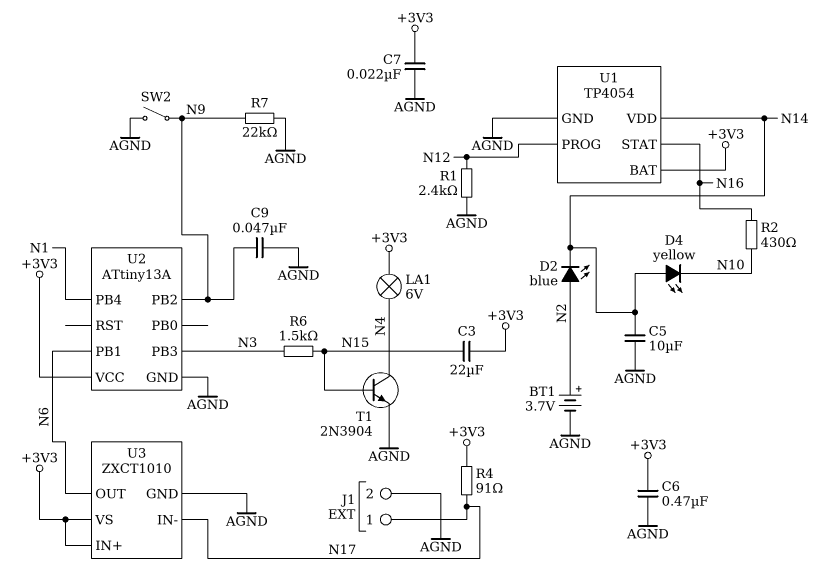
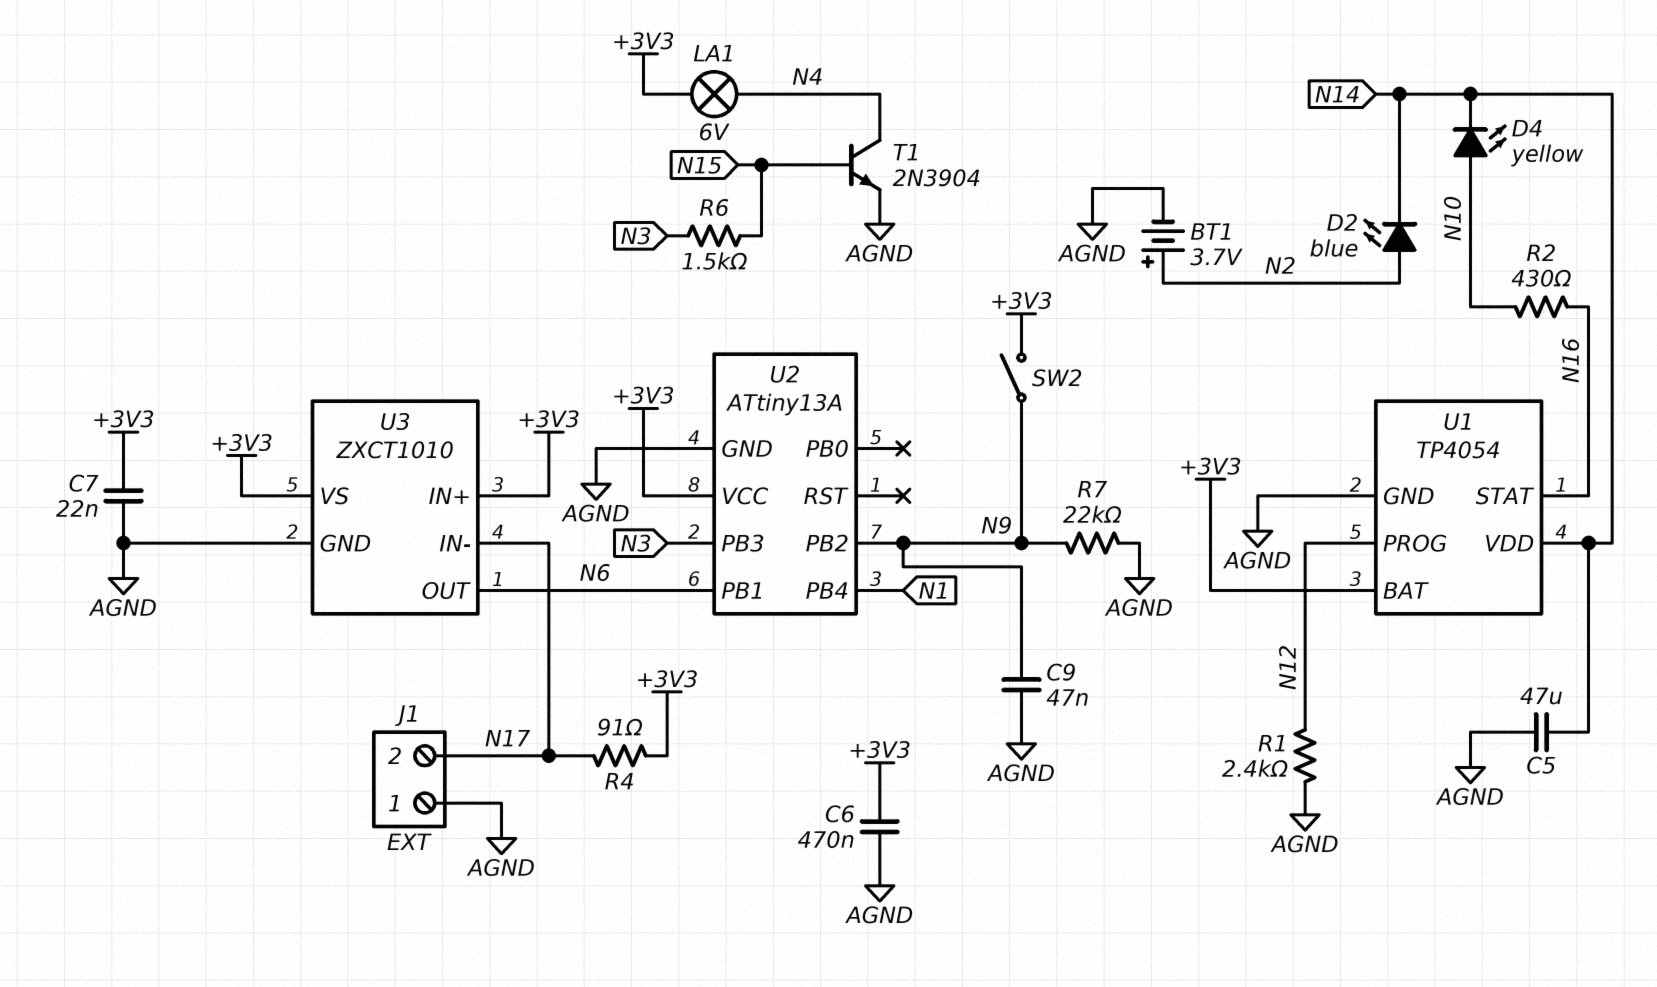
C3: 22uF (+3V3, N15) -> none
C5: 10uF (AGND, N14) -> 47uF (AGND, N14)
D4: LED yellow (A N14, K N10) -> LED yellow (A N10, K N14)
J1 pin 1: N17 -> AGND
J1 pin 2: AGND -> N17
SW2: switch (AGND, N9) -> switch (+3V3, N9)

